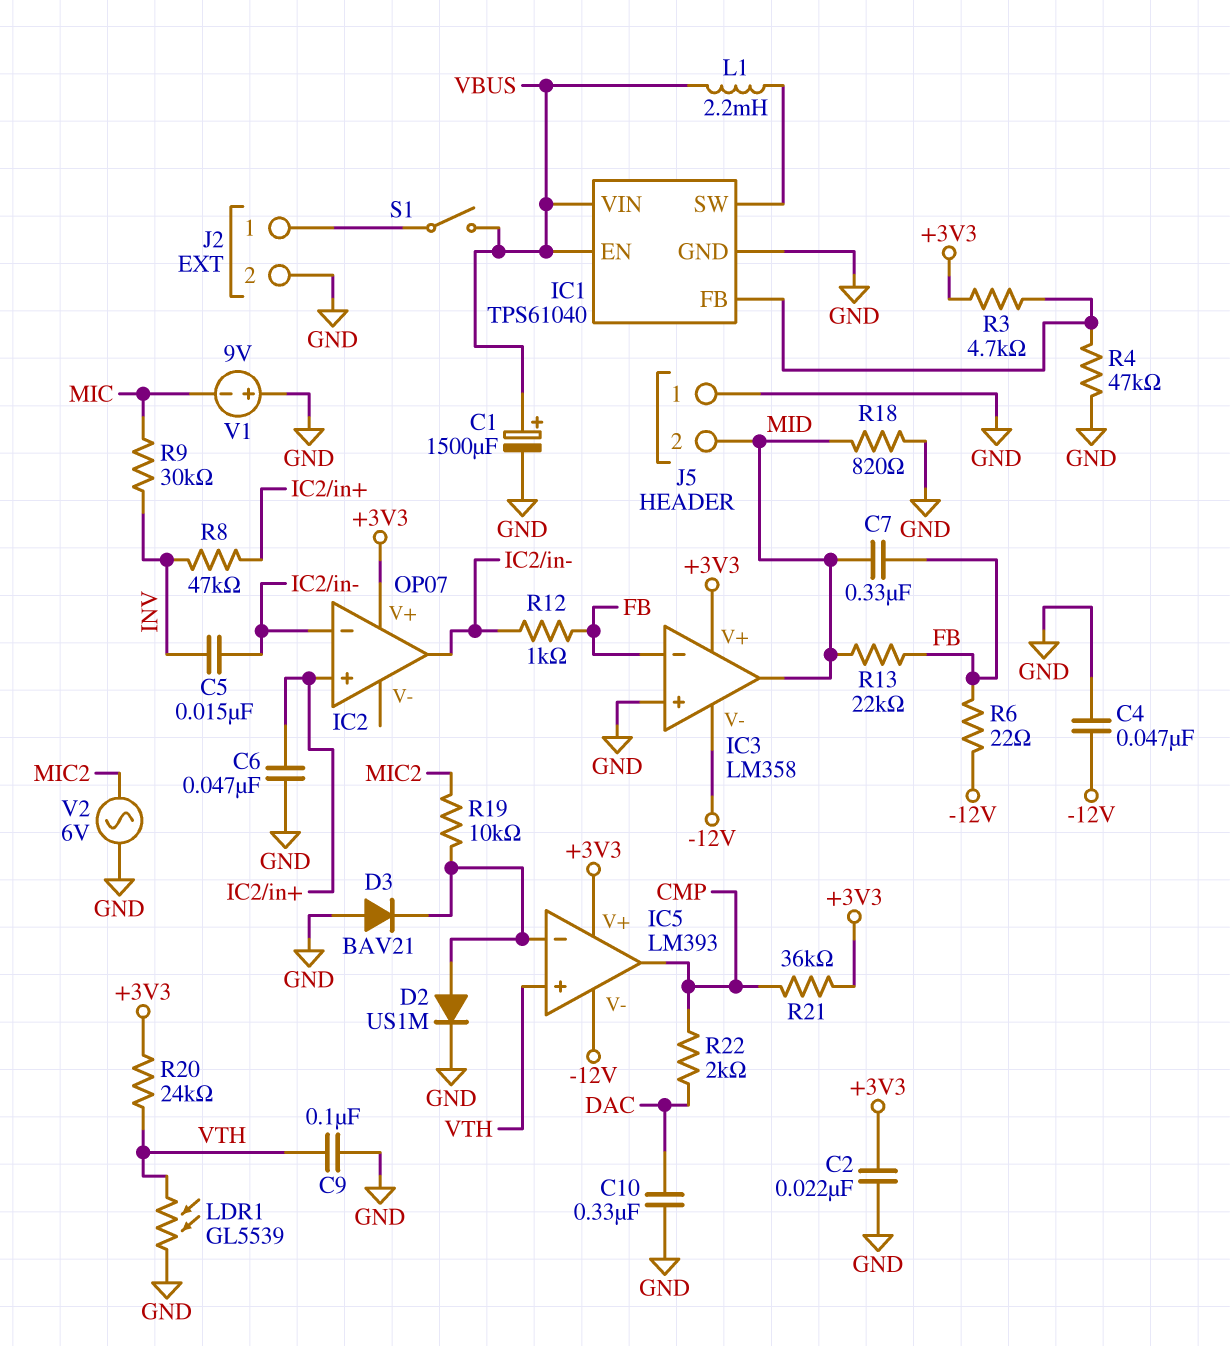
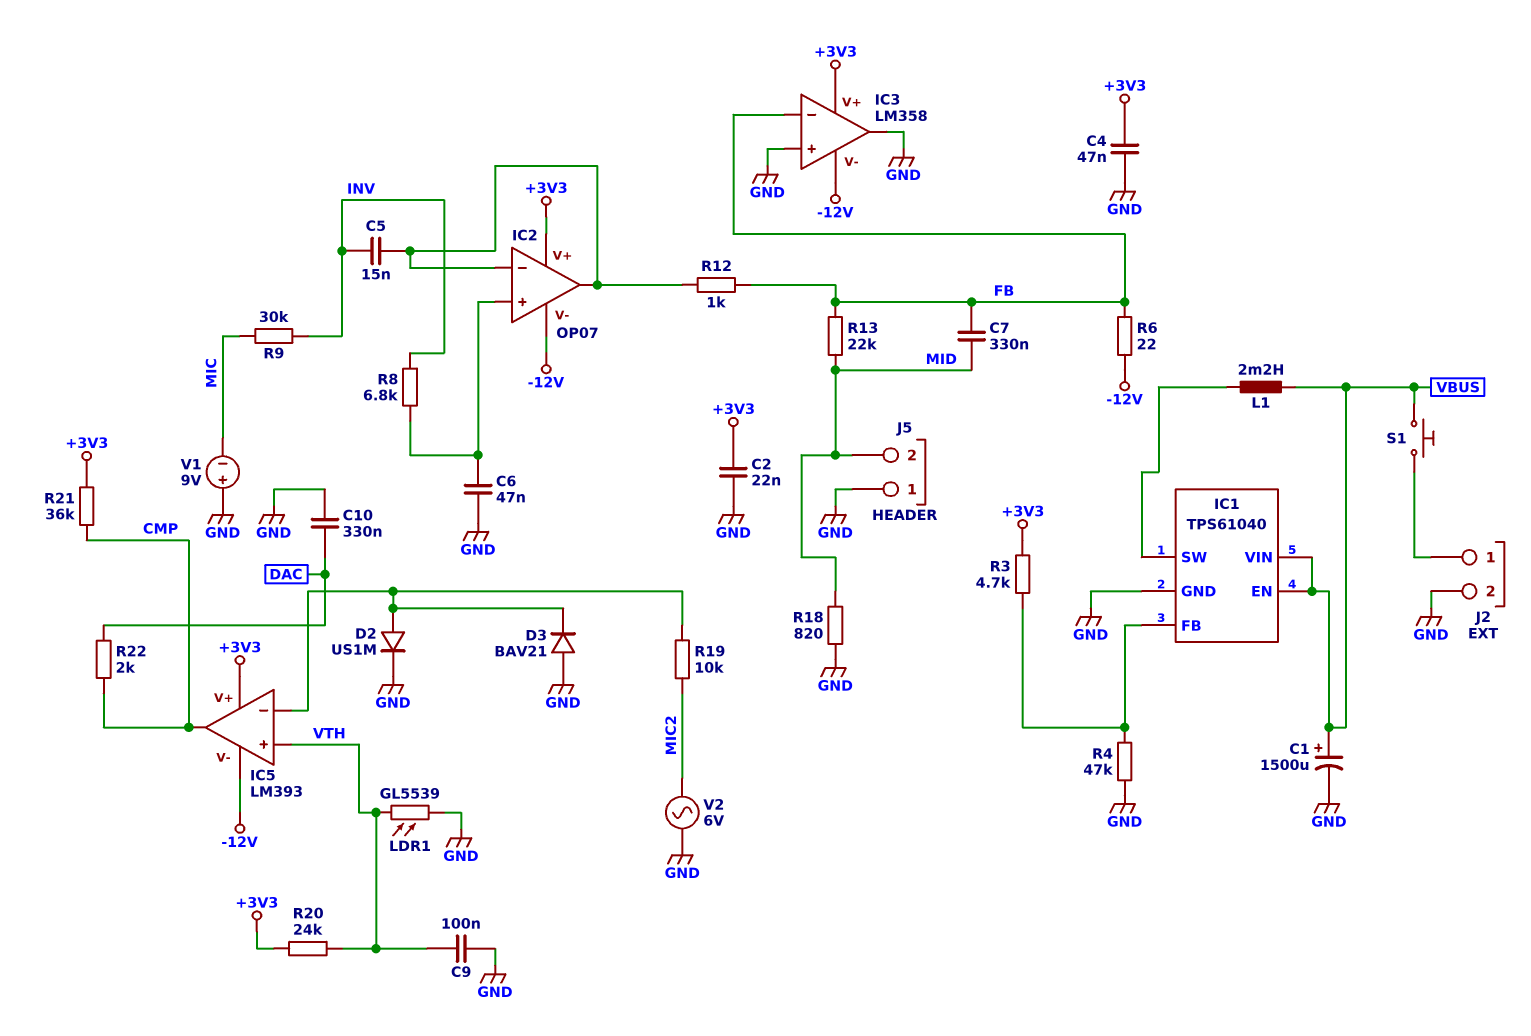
C4: 47nF (-12V, GND) -> 47nF (+3V3, GND)
IC2 pin V-: none -> -12V
IC3 pin out: MID -> GND
R8: 47k (IC2/in+, INV) -> 6.8k (IC2/in+, INV)
S1: switch (J2/1, VBUS) -> button (J2/1, VBUS)

